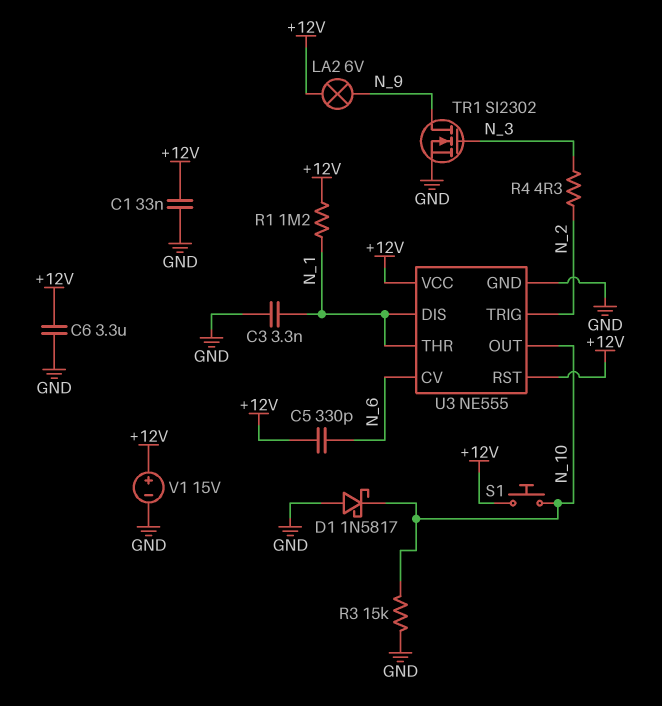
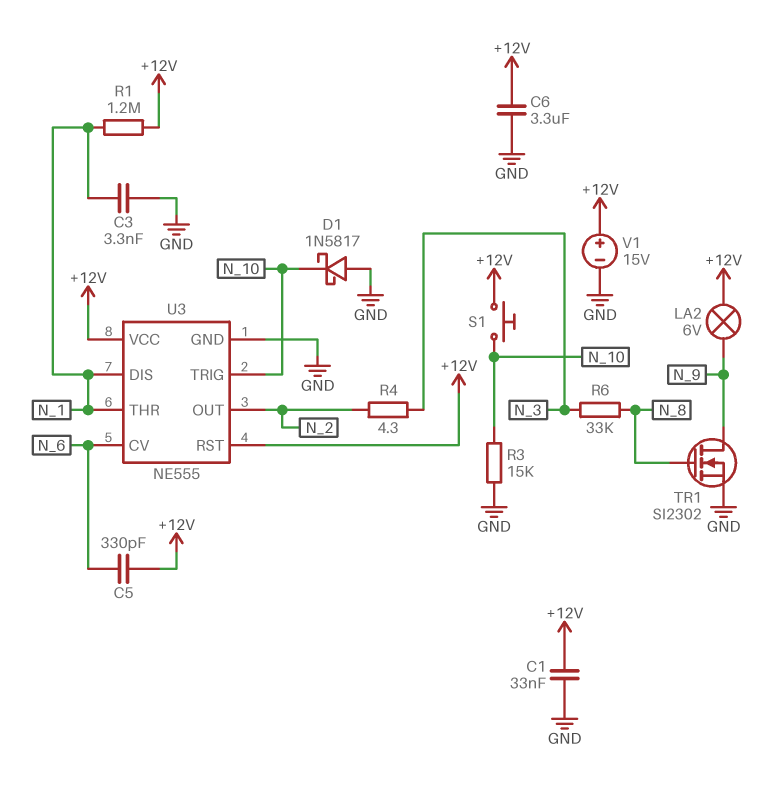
R6: none -> 33k (N_3, N_8)
TR1: NMOS SI2302 (G N_3, D N_9, S GND) -> NMOS SI2302 (G N_8, D N_9, S GND)
U3 pin OUT: N_10 -> N_2
U3 pin TRIG: N_2 -> N_10

